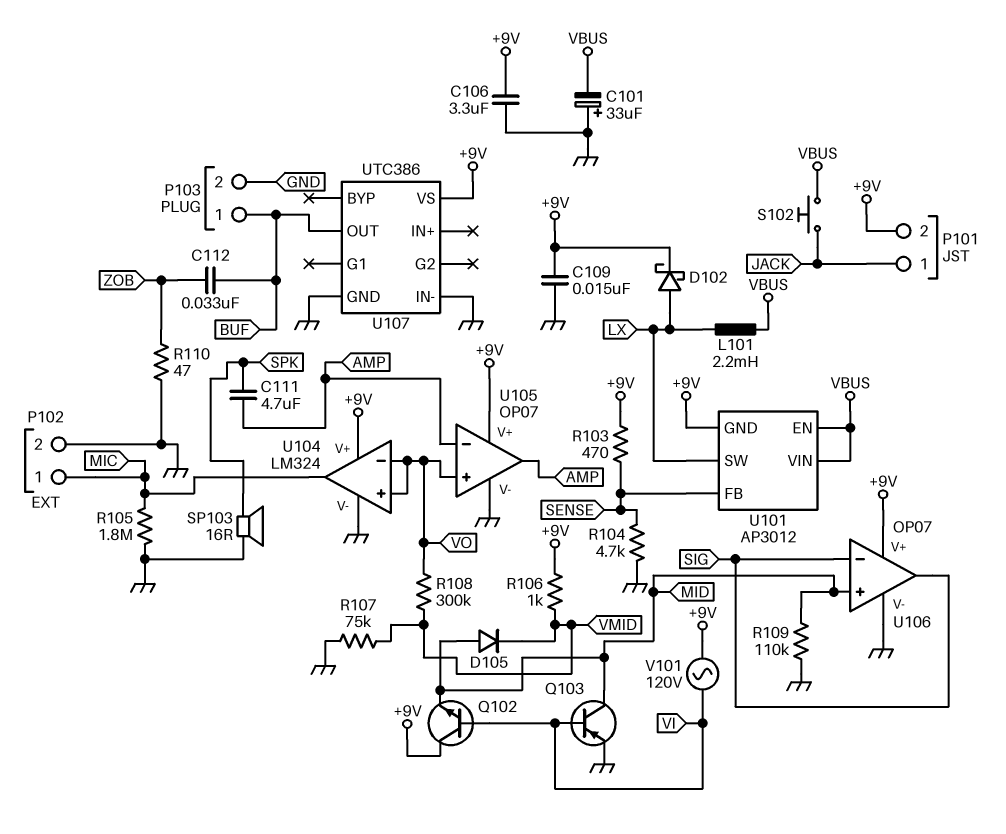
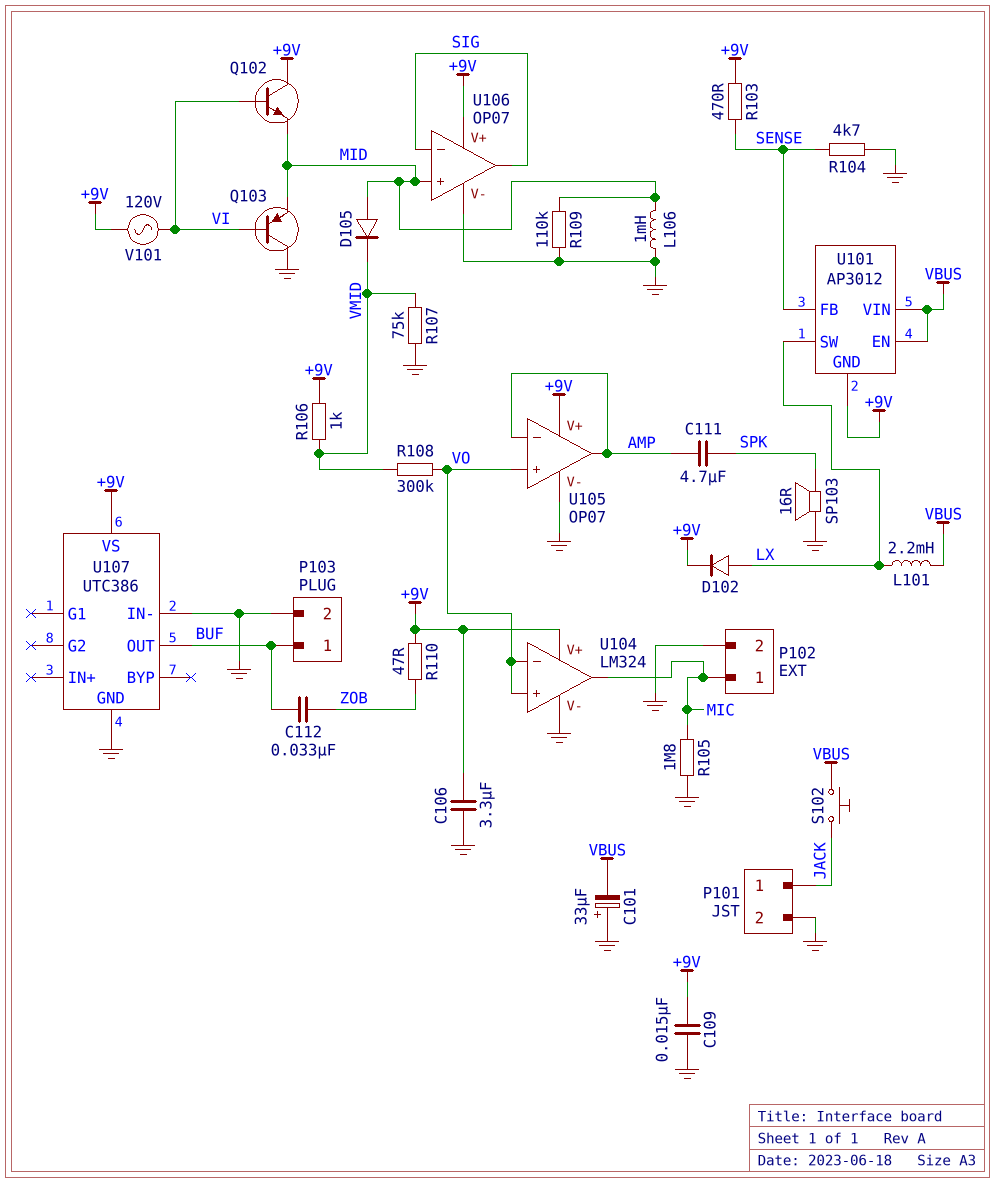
D102: schottky (A LX, K +9V) -> diode (A LX, K +9V)
L106: none -> 1mH (GND, MID)
P101 pin 2: +9V -> GND
Q103: PNP (B VI, C MID, E GND) -> PNP (B VI, C GND, E MID)
R110: 47 (GND, ZOB) -> 47 (+9V, ZOB)

